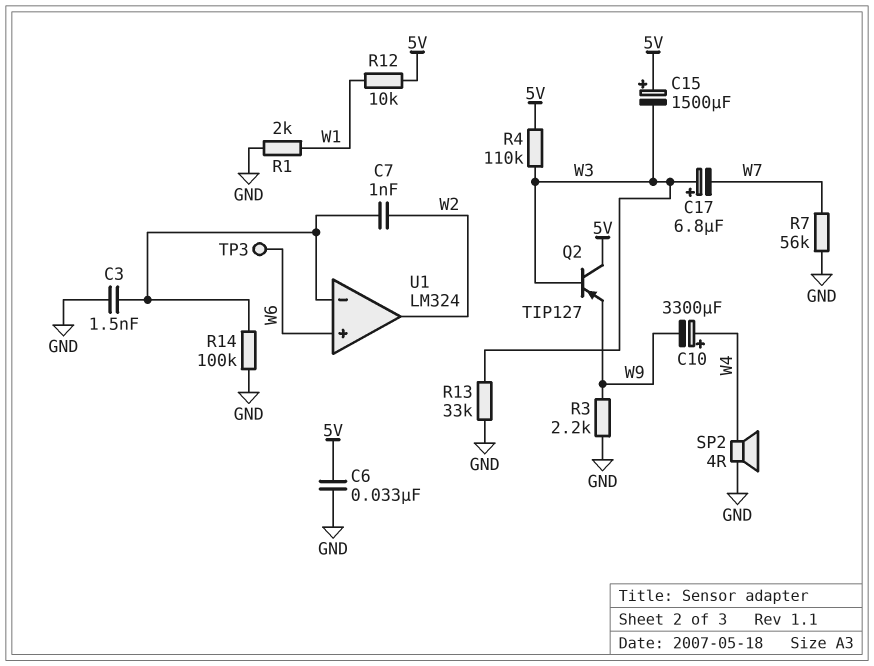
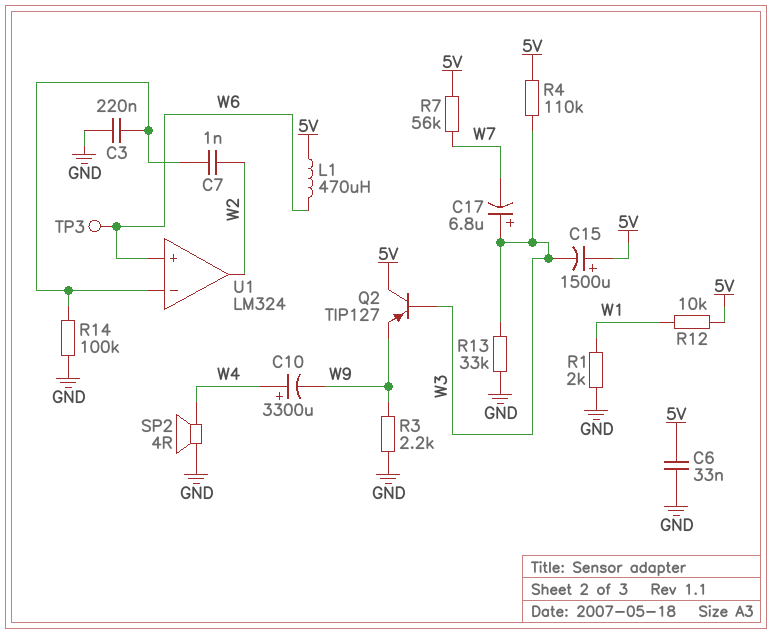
C3: 1.5nF (GND, U1/in-) -> 220nF (GND, U1/in-)
L1: none -> 470uH (5V, W6)
R7: 56k (GND, W7) -> 56k (5V, W7)

